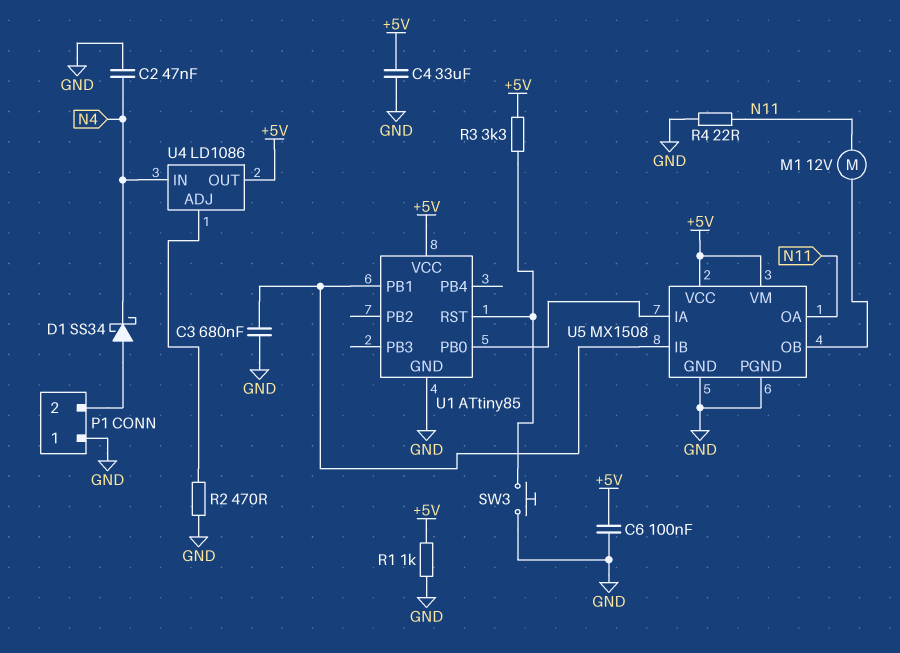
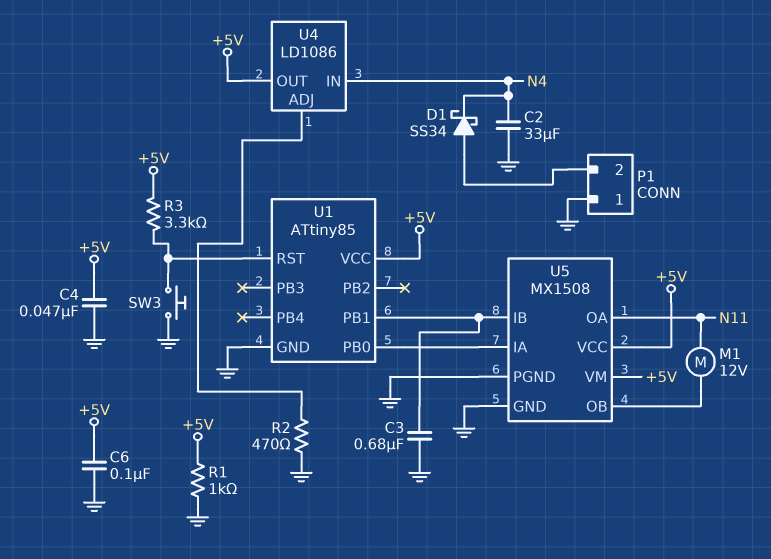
C2: 47nF (GND, N4) -> 33uF (GND, N4)
C4: 33uF (+5V, GND) -> 47nF (+5V, GND)
R4: 22 (GND, N11) -> none

